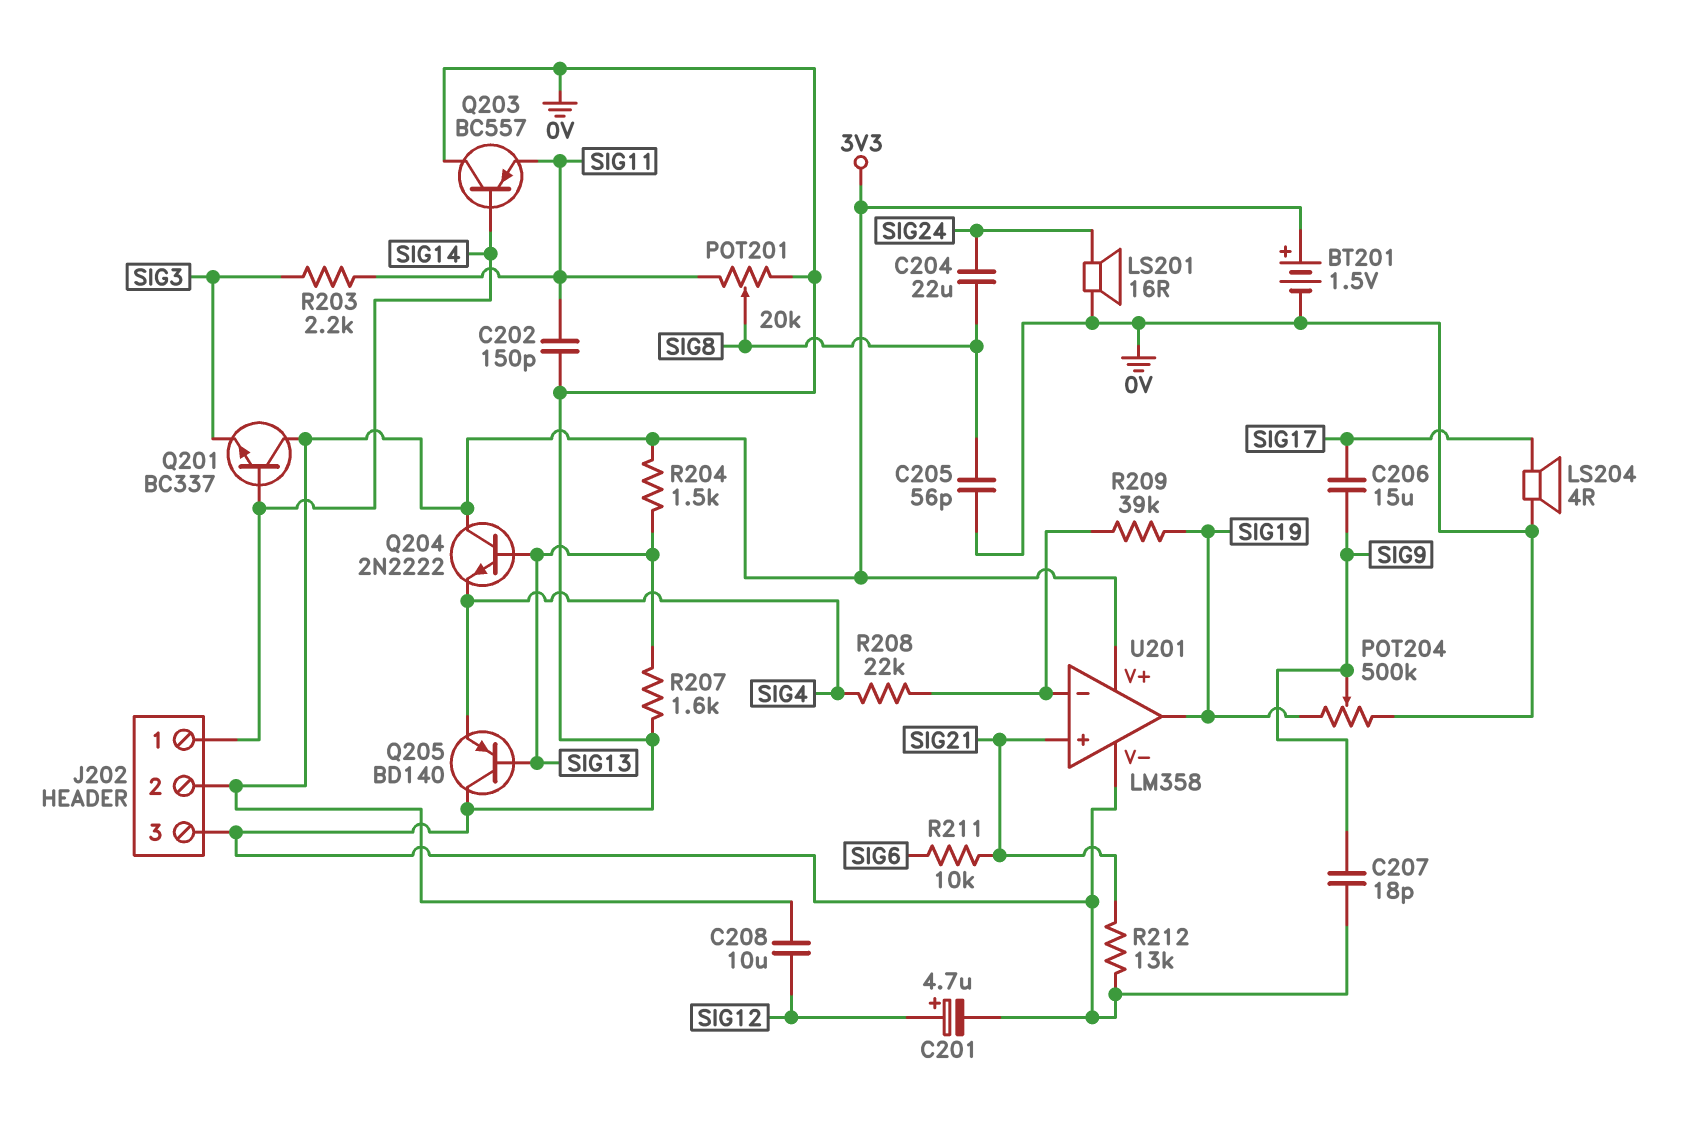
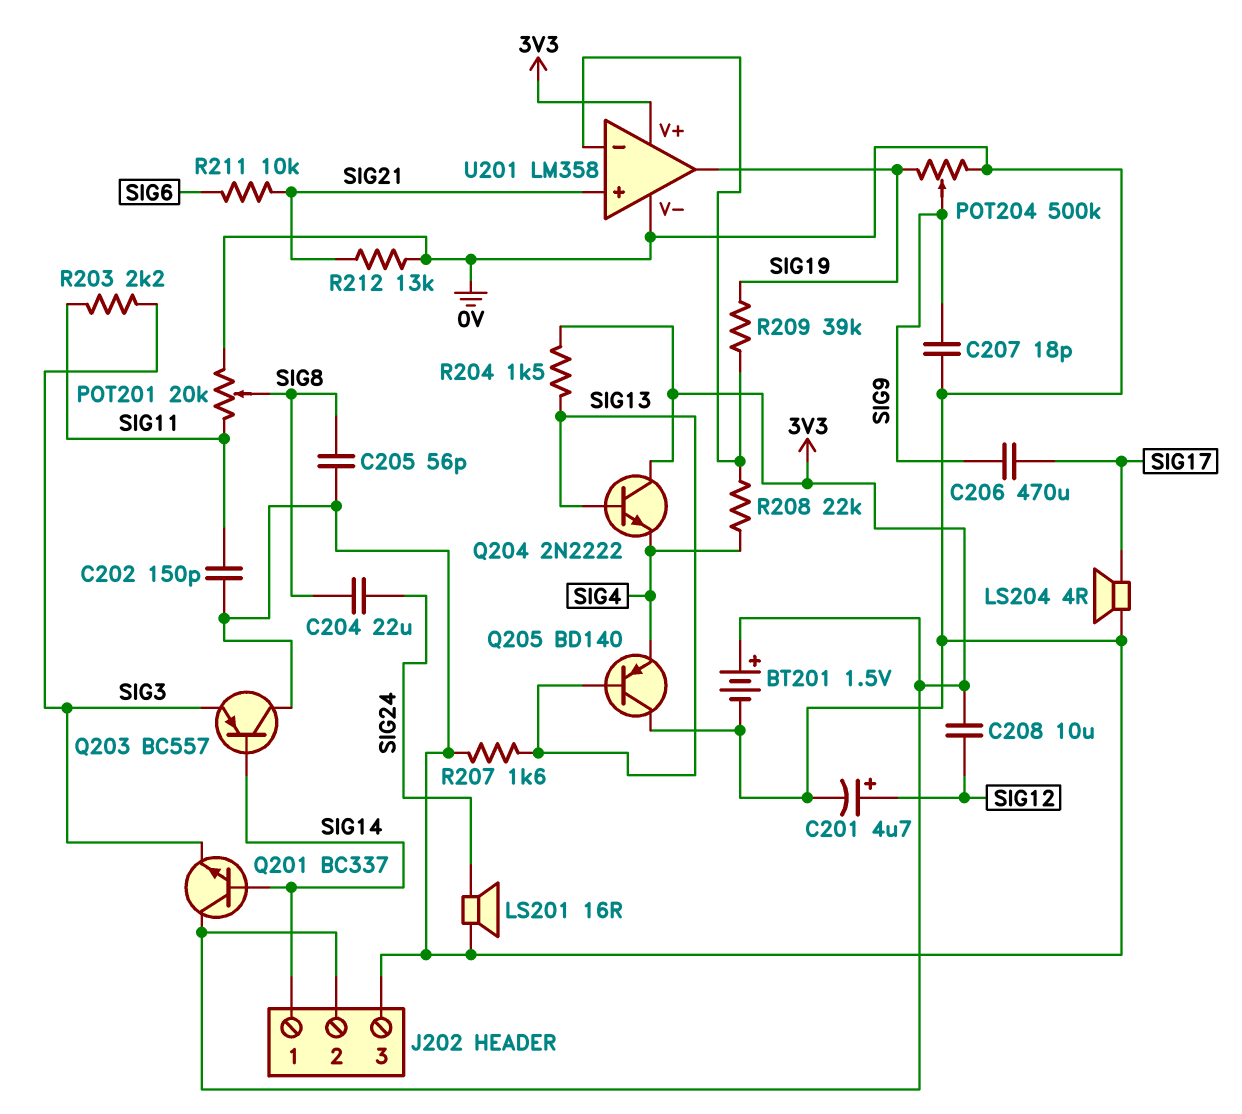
C206: 15uF (SIG9, SIG17) -> 470uF (SIG9, SIG17)
Q203: PNP BC557 (B SIG14, C 0V, E SIG11) -> PNP BC557 (B SIG14, C 0V, E SIG3)

